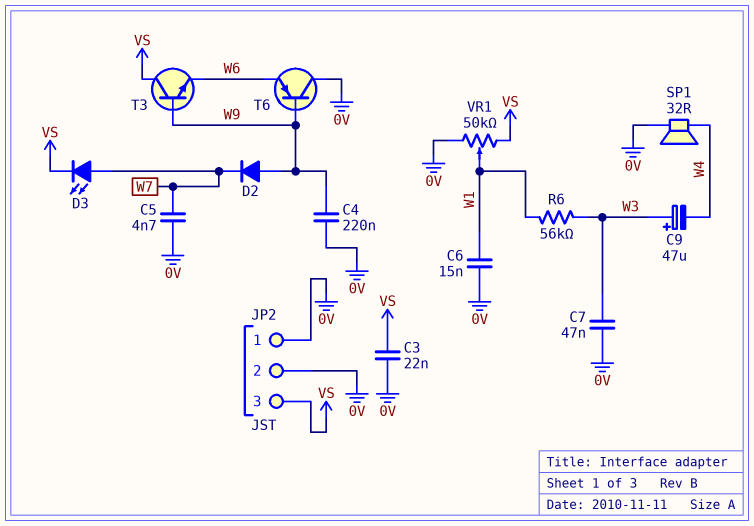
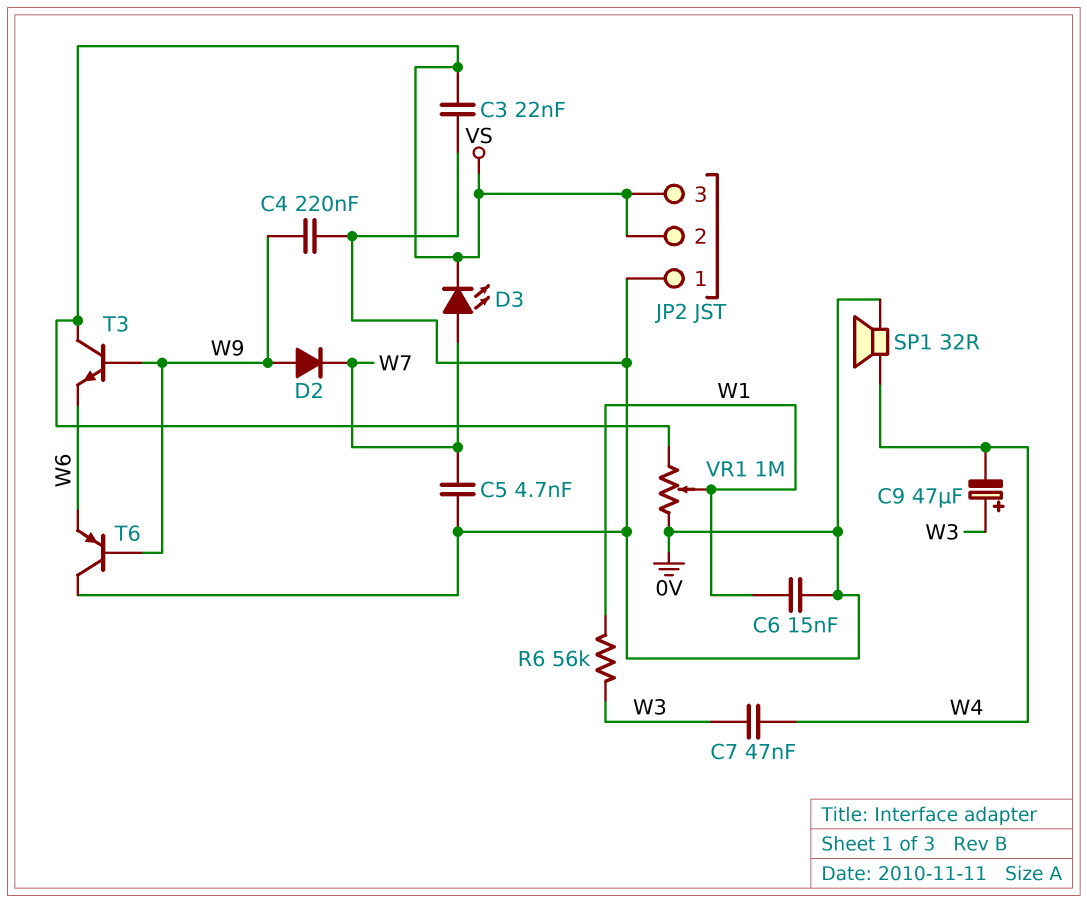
C7: 47nF (0V, W3) -> 47nF (W3, W4)
JP2 pin 2: 0V -> VS
VR1: 50k (0V, VS, wiper W1) -> 1M (0V, VS, wiper W1)

